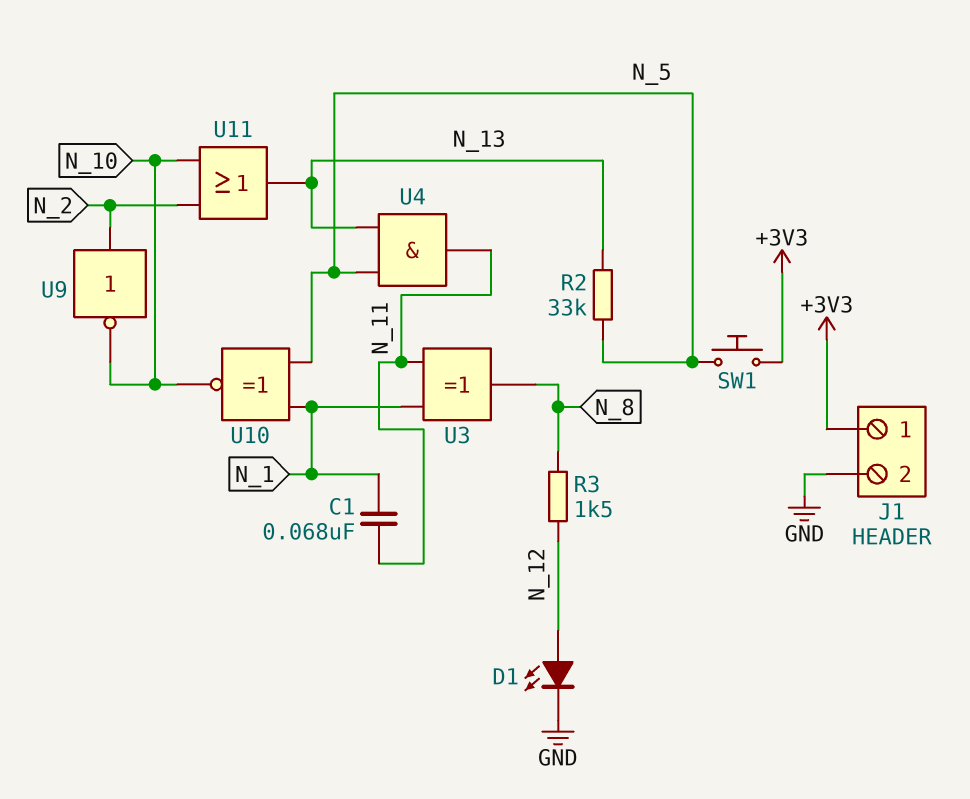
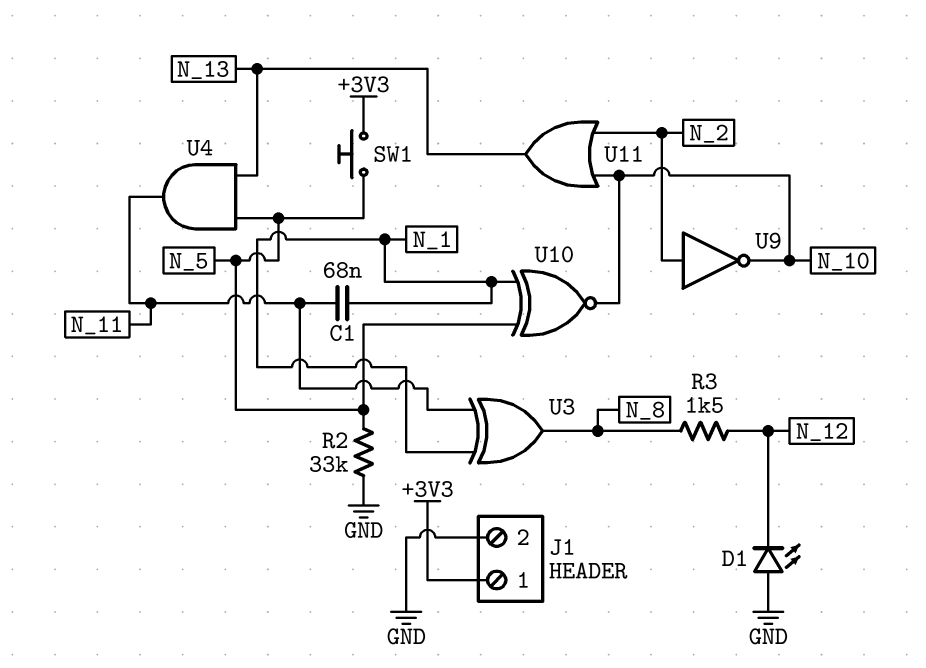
D1: LED (A N_12, K GND) -> LED (A GND, K N_12)
R2: 33k (N_5, N_13) -> 33k (GND, N_5)

